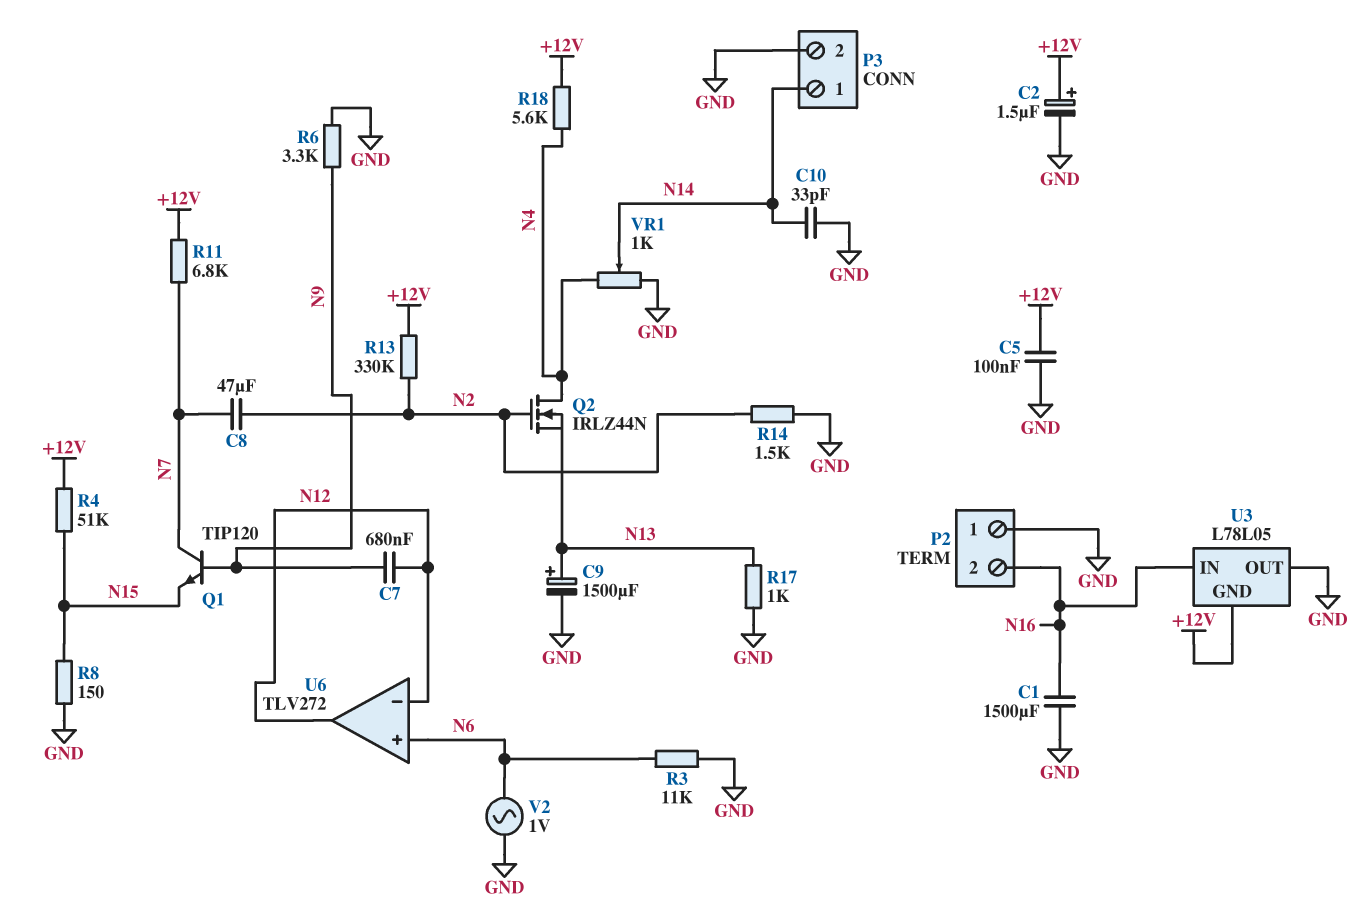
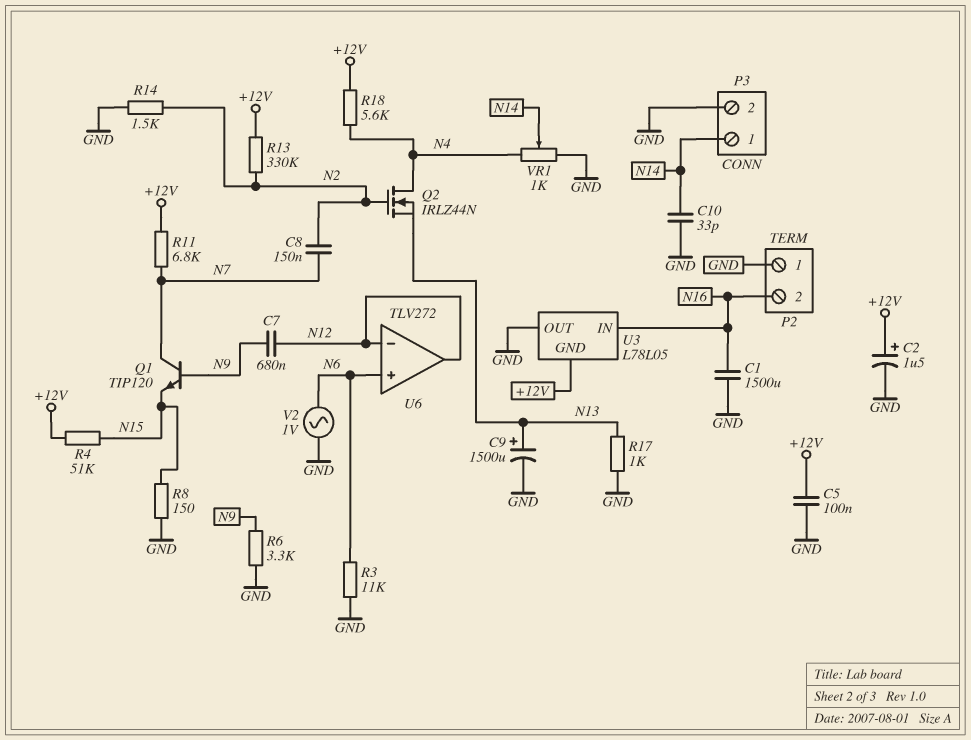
C8: 47uF (N2, N7) -> 150nF (N2, N7)

